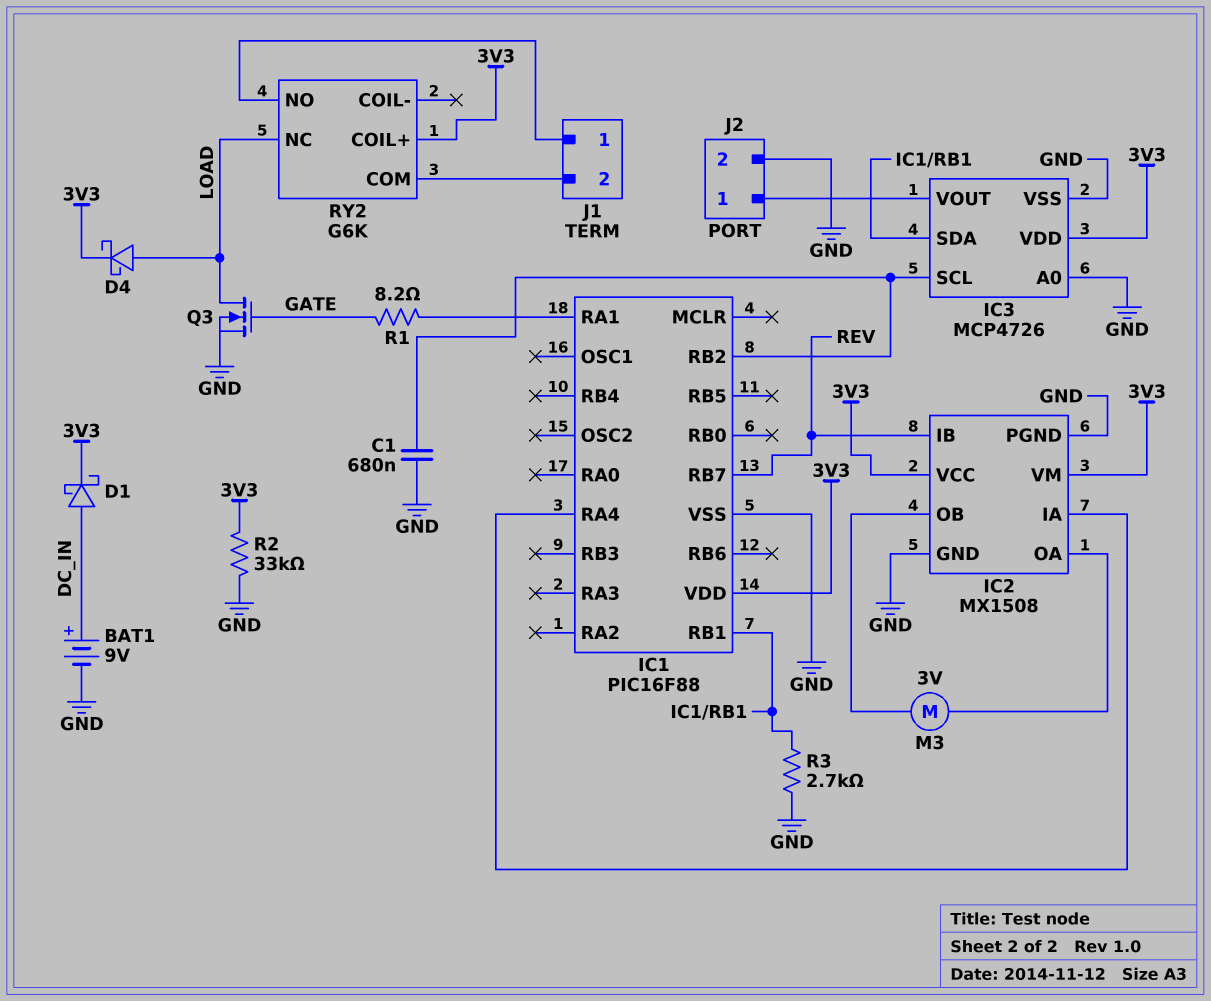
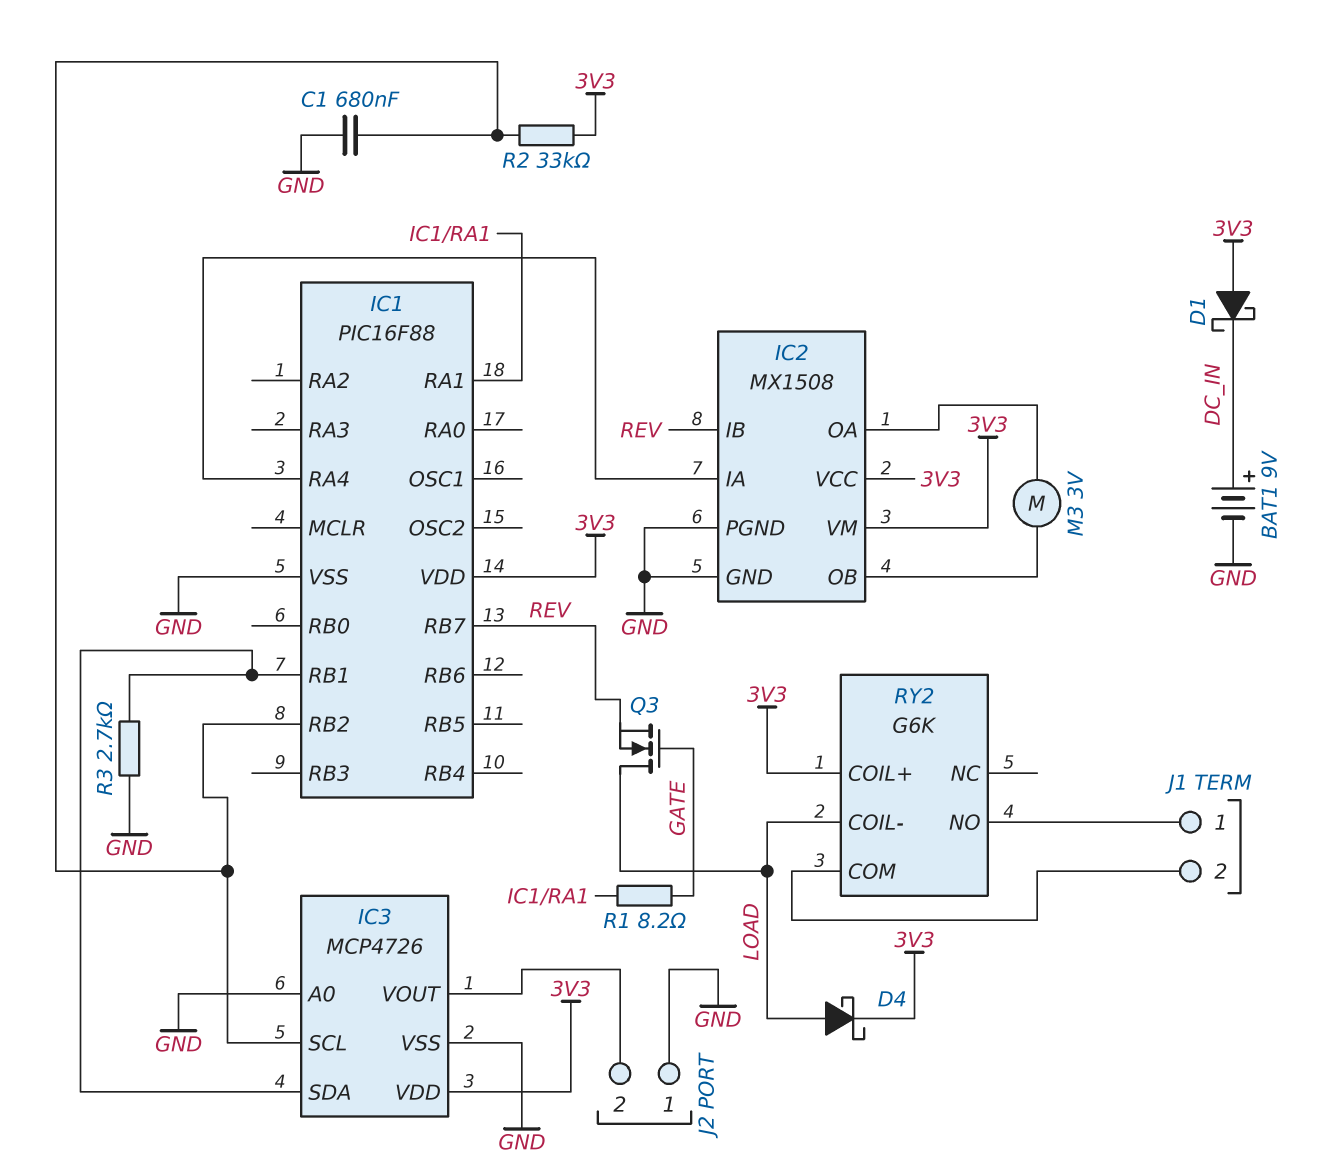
D1: schottky (A DC_IN, K 3V3) -> schottky (A 3V3, K DC_IN)
J2 pin 1: IC3/VOUT -> GND
J2 pin 2: GND -> IC3/VOUT
Q3: NMOS (G GATE, D LOAD, S GND) -> NMOS (G GATE, D LOAD, S REV)
R2: 33k (3V3, GND) -> 33k (3V3, IC1/RB2)
RY2 pin COIL-: none -> LOAD
RY2 pin NC: LOAD -> none

